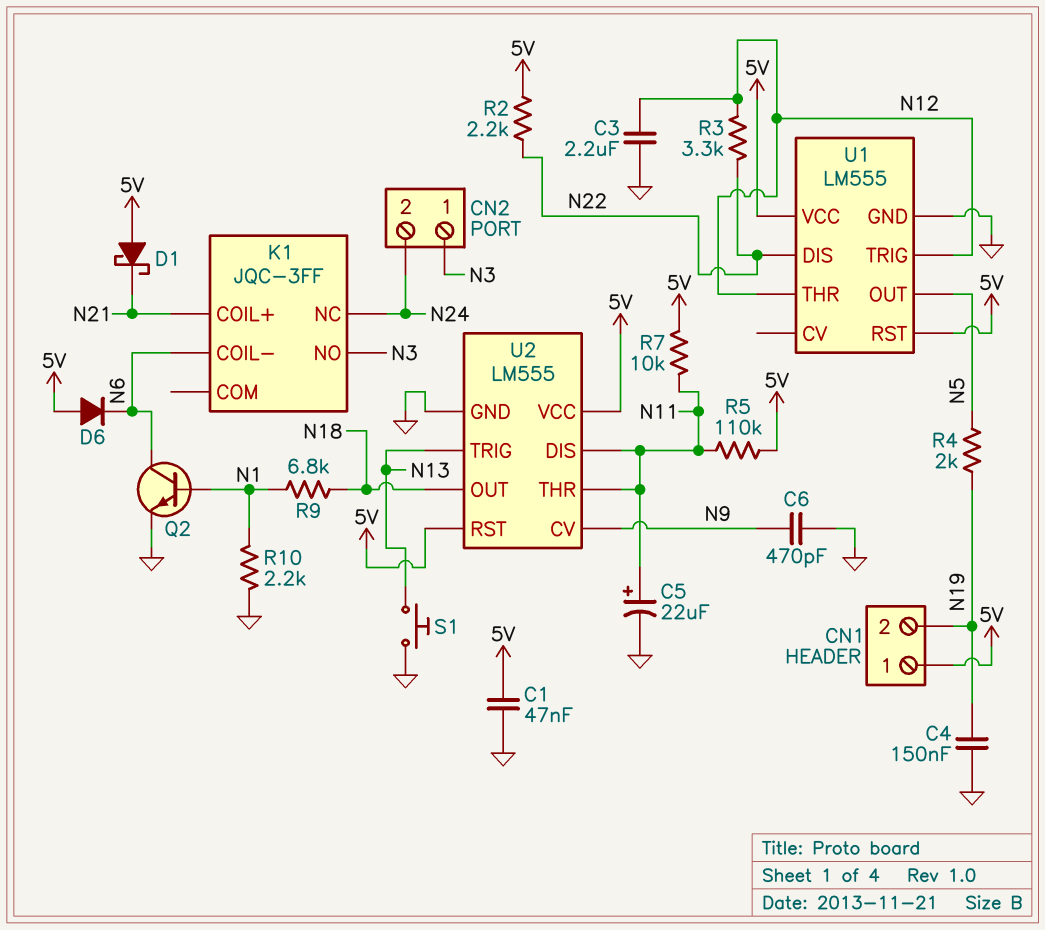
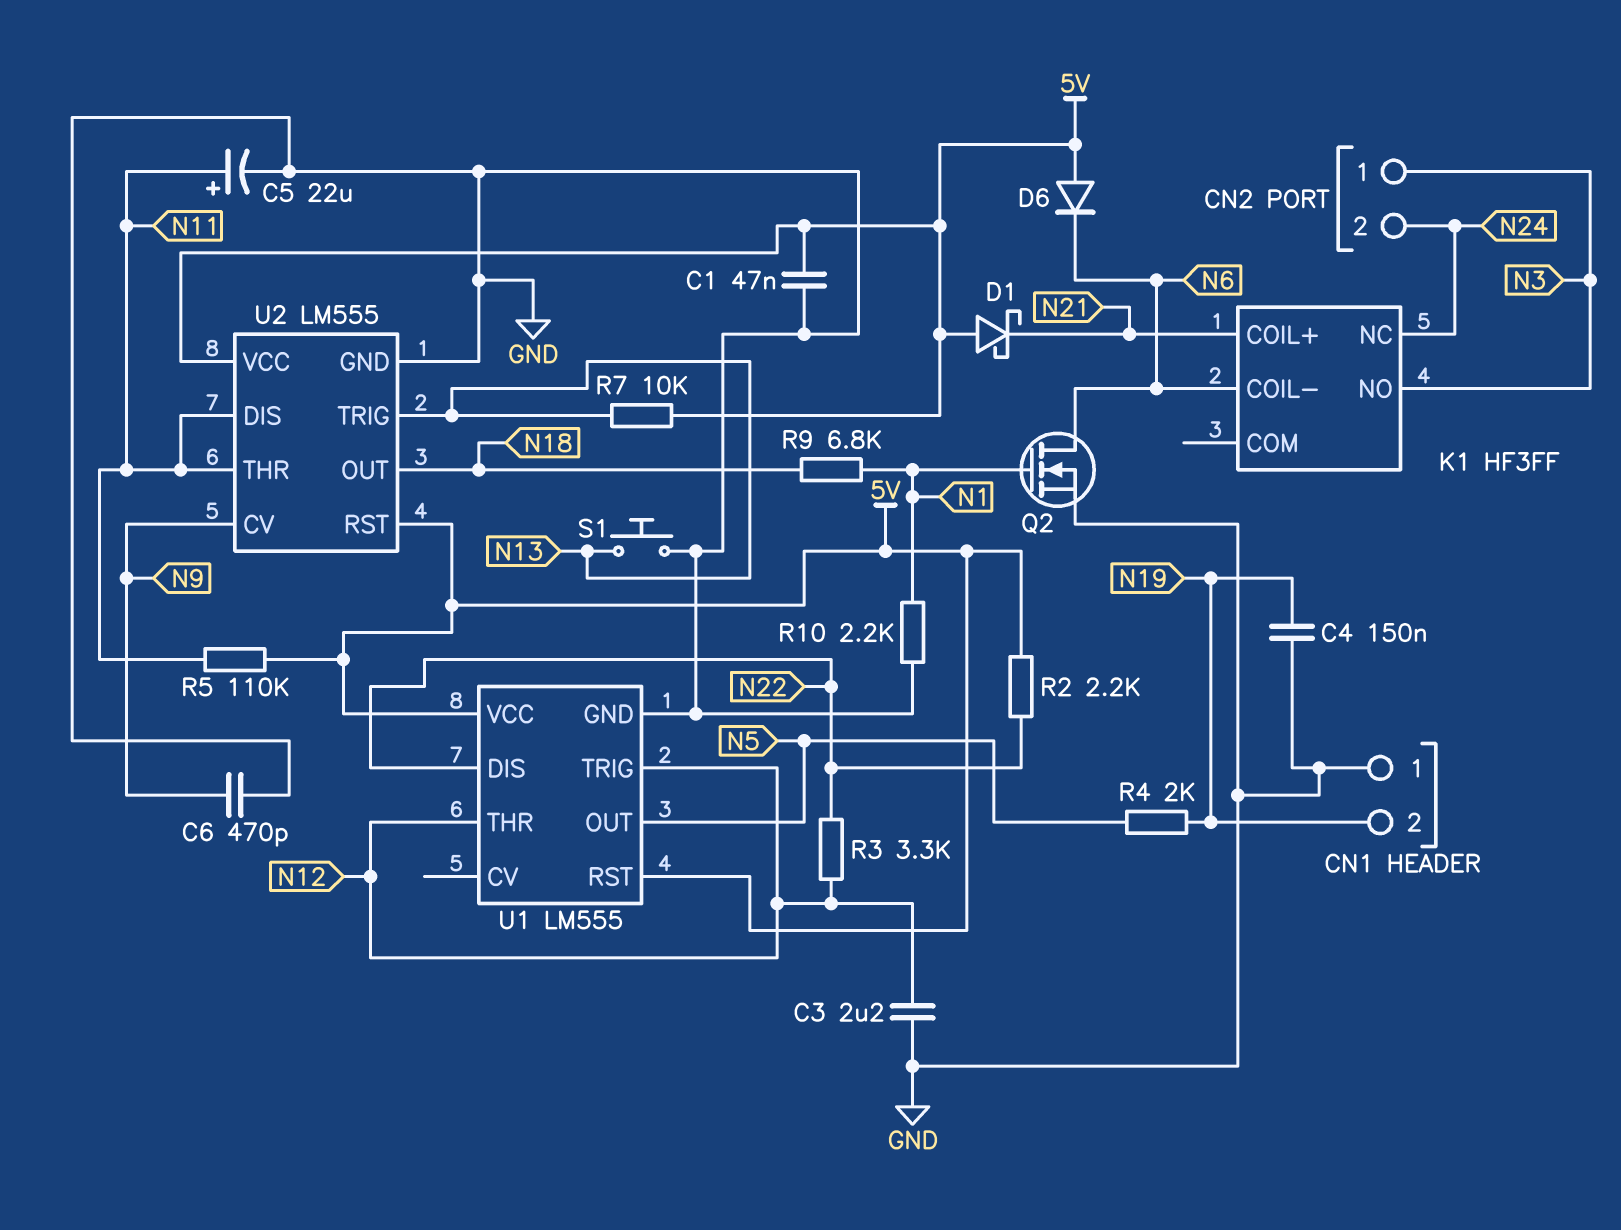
CN1 pin 1: 5V -> GND
K1: JQC-3FF -> HF3FF
Q2: NPN (B N1, C N6, E GND) -> NMOS (G N1, D N6, S GND)
R7: 10k (5V, N11) -> 10k (5V, N13)

